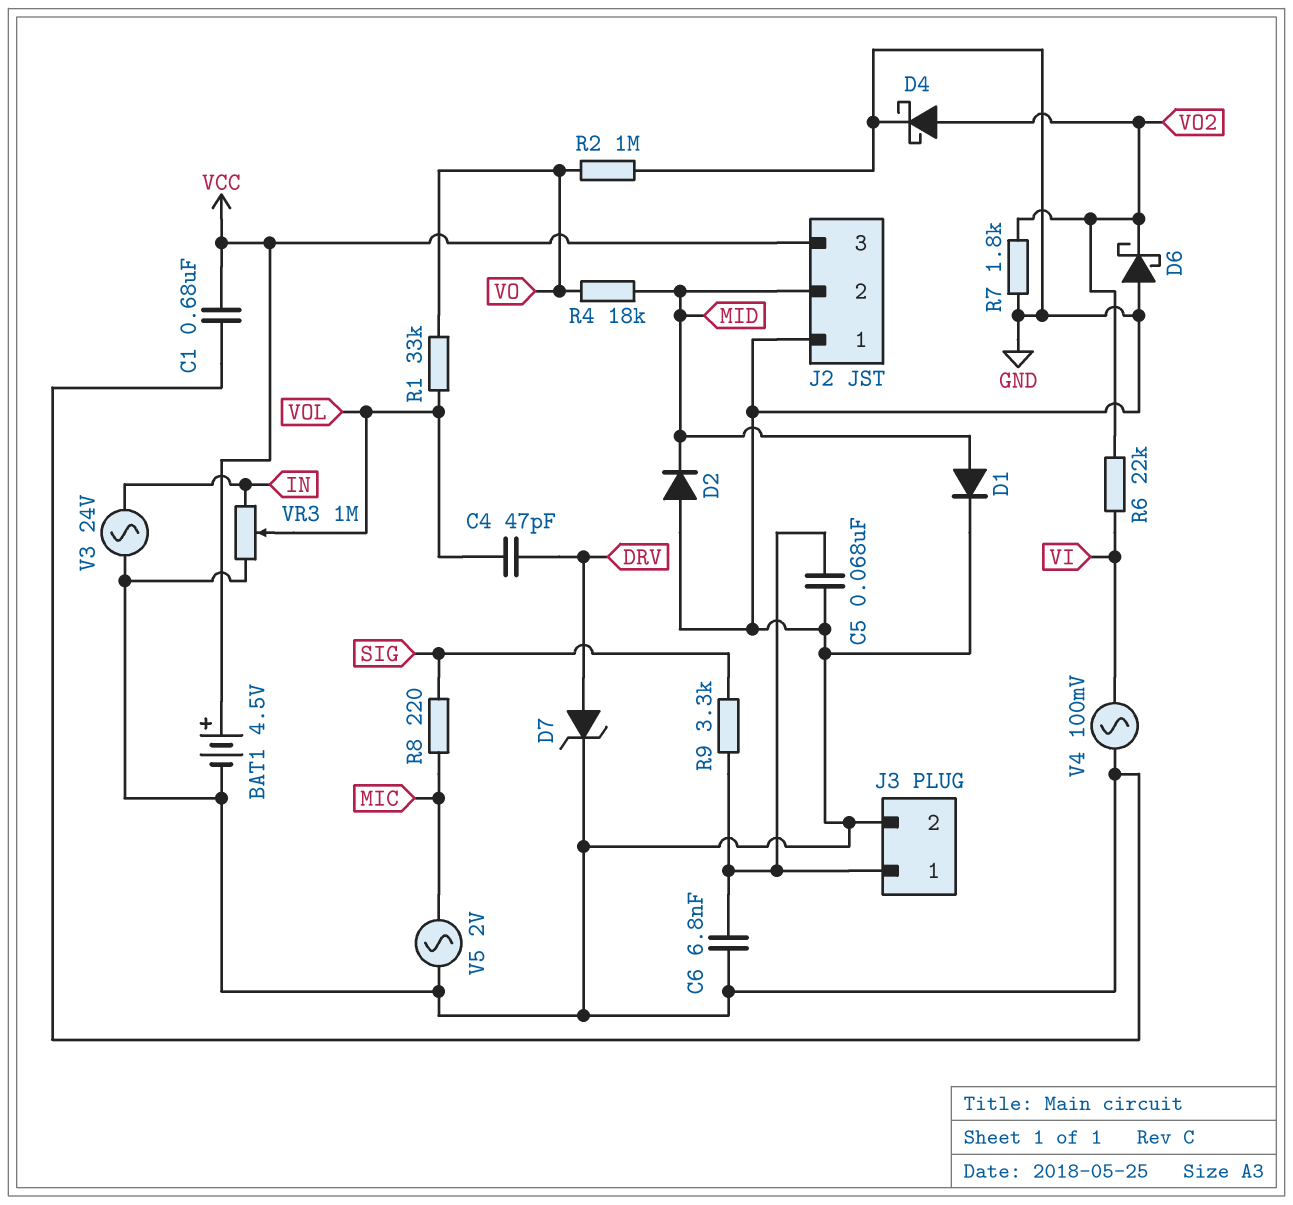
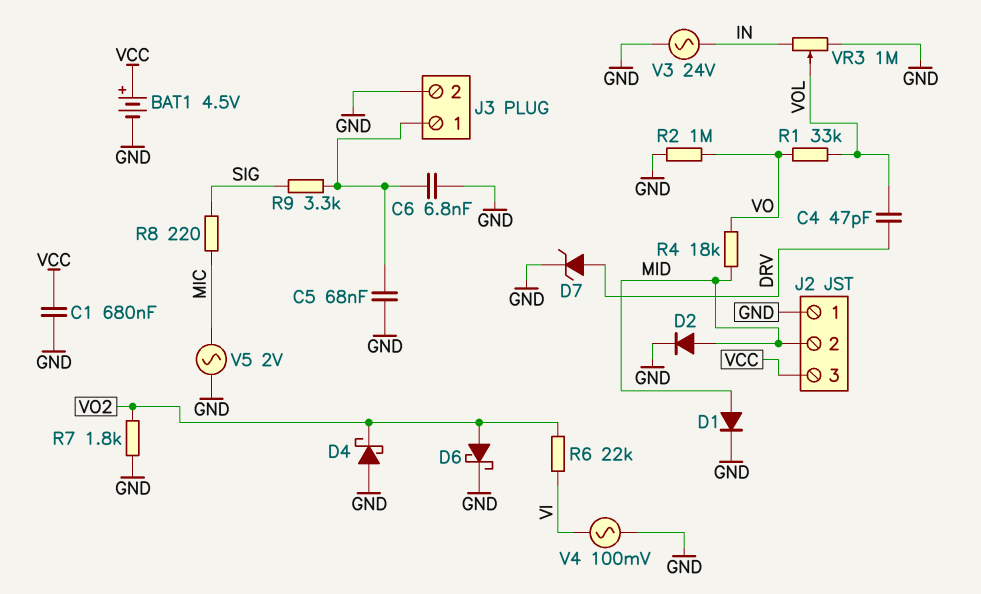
D2: diode (A GND, K MID) -> diode (A MID, K GND)
D4: schottky (A VO2, K GND) -> schottky (A GND, K VO2)
D6: schottky (A GND, K VO2) -> schottky (A VO2, K GND)

